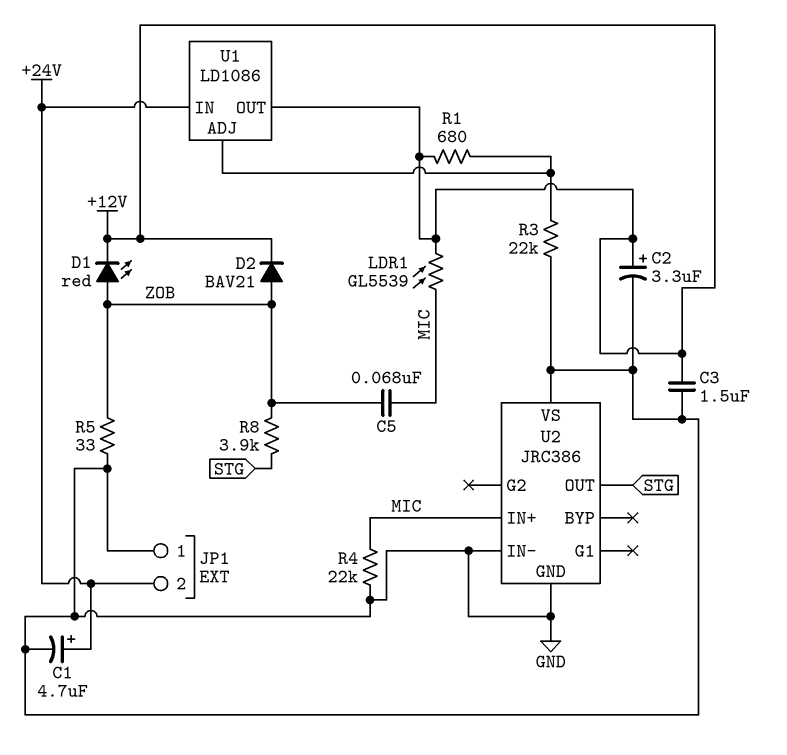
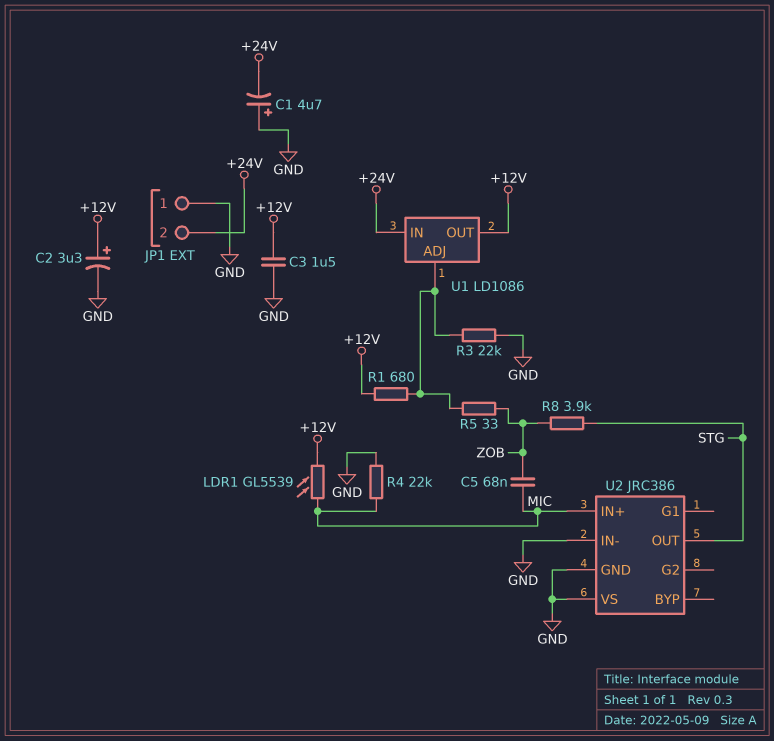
C1: 4.7uF (plus +24V, minus GND) -> 4.7uF (plus GND, minus +24V)
D1: LED red (A ZOB, K +12V) -> none
D2: diode BAV21 (A ZOB, K +12V) -> none
R5: 33 (GND, ZOB) -> 33 (U1/ADJ, ZOB)

